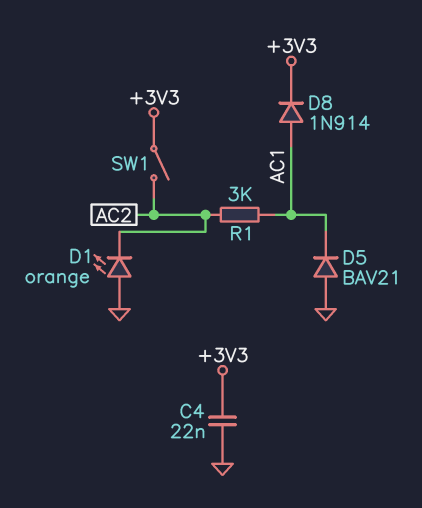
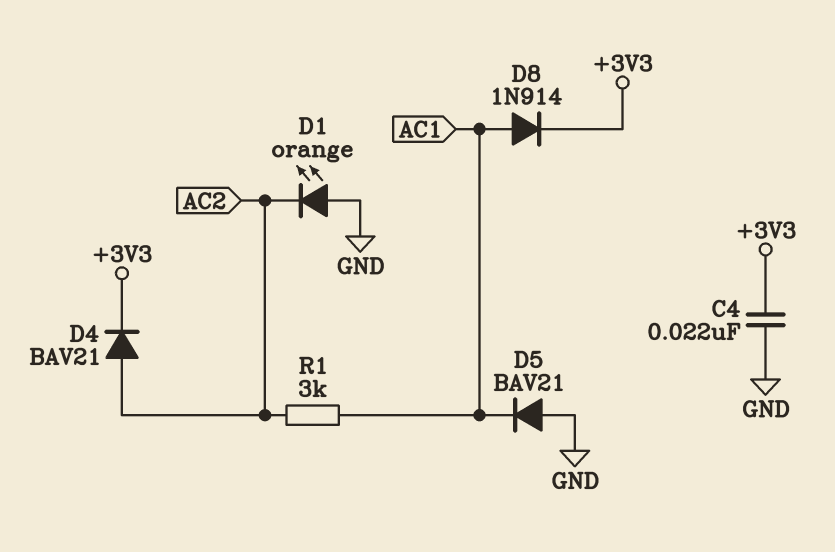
D4: none -> diode BAV21 (A AC2, K +3V3)
SW1: switch (+3V3, AC2) -> none

